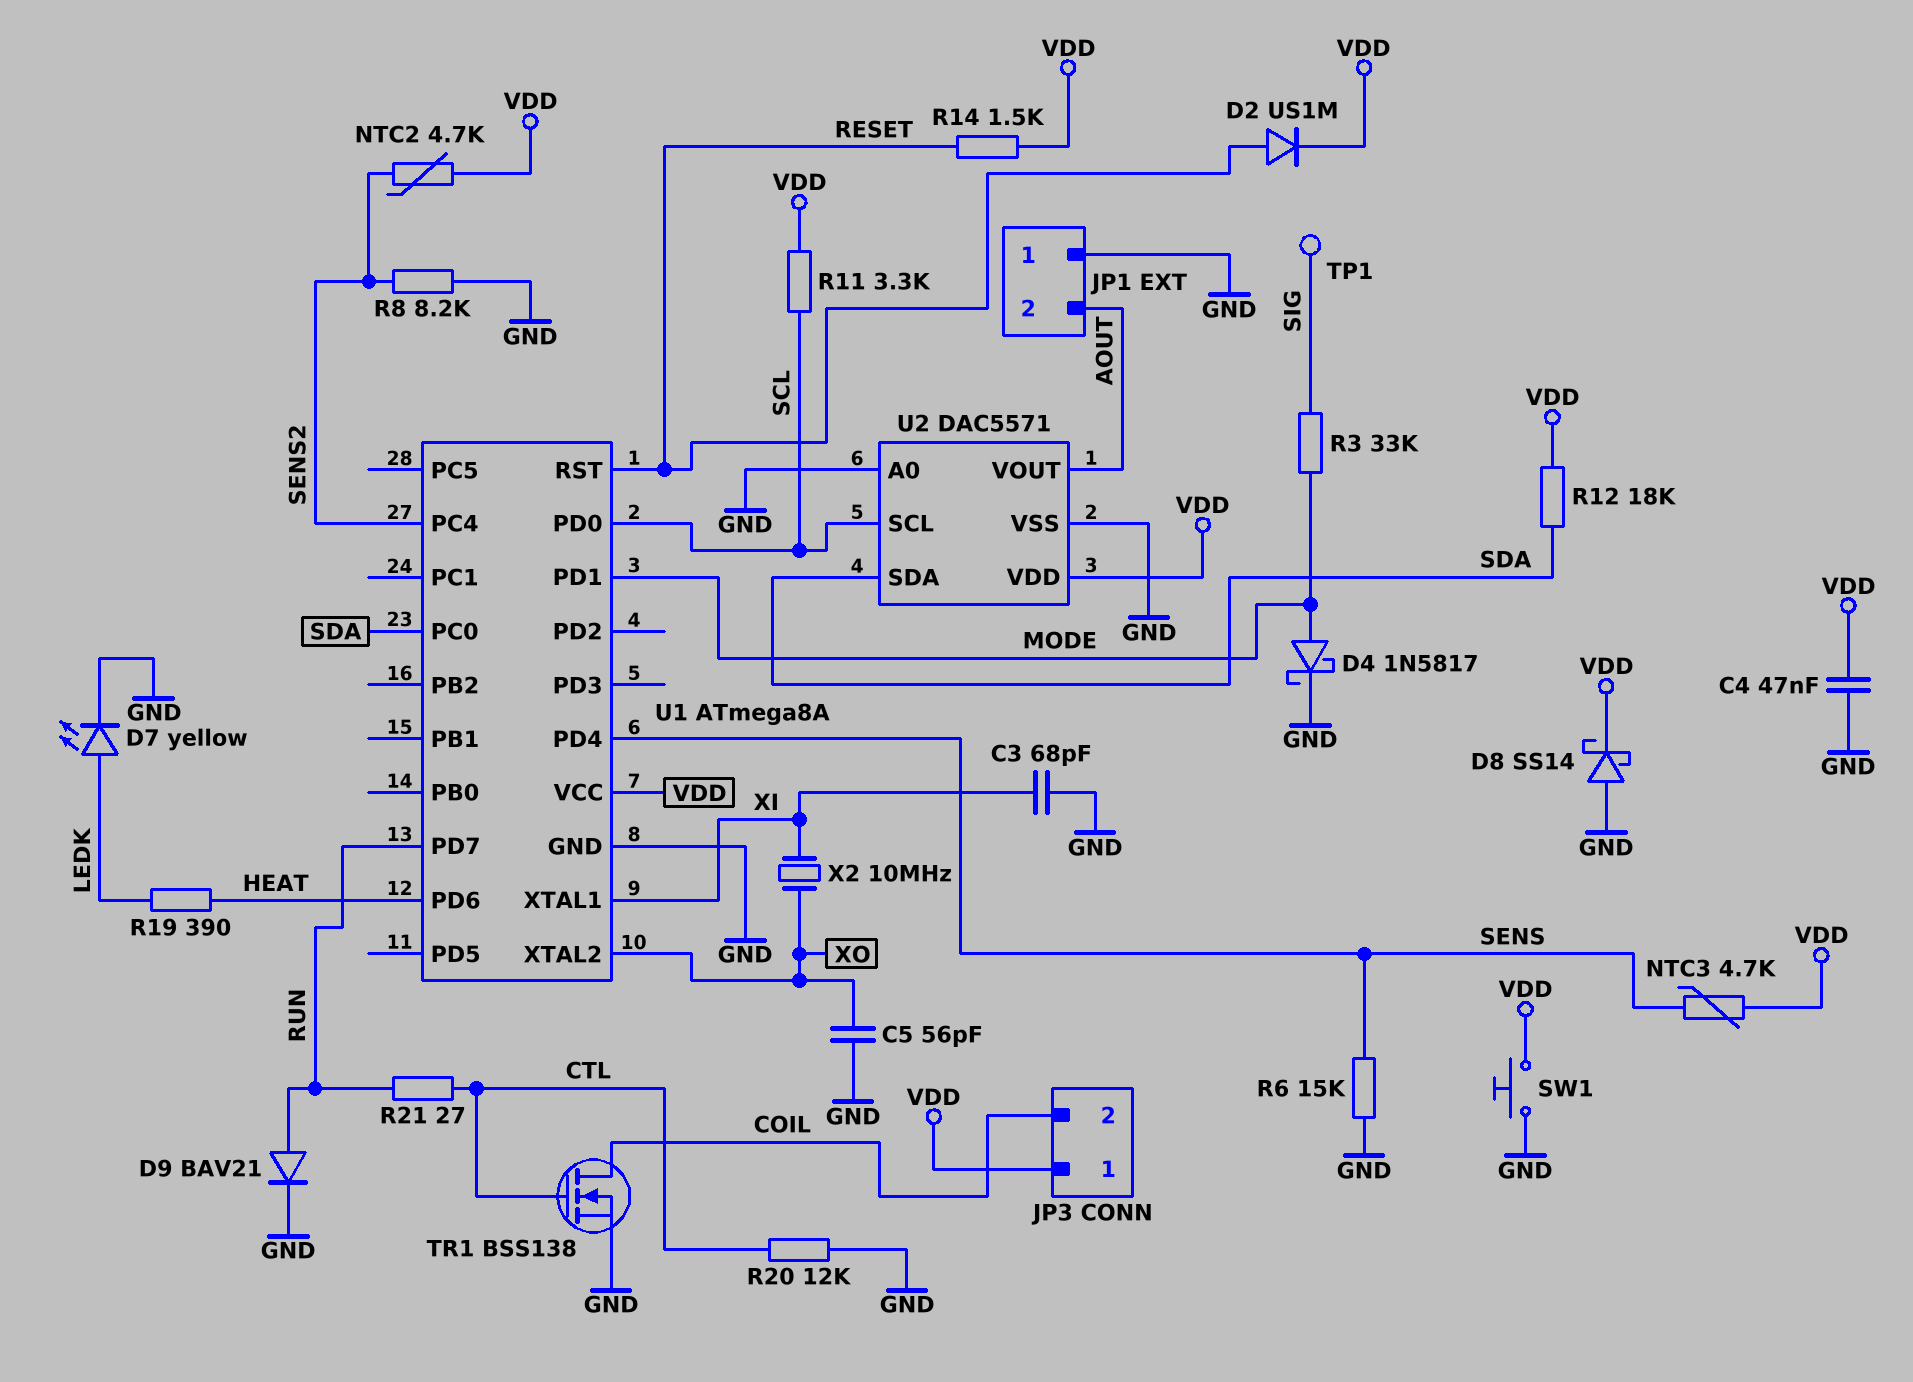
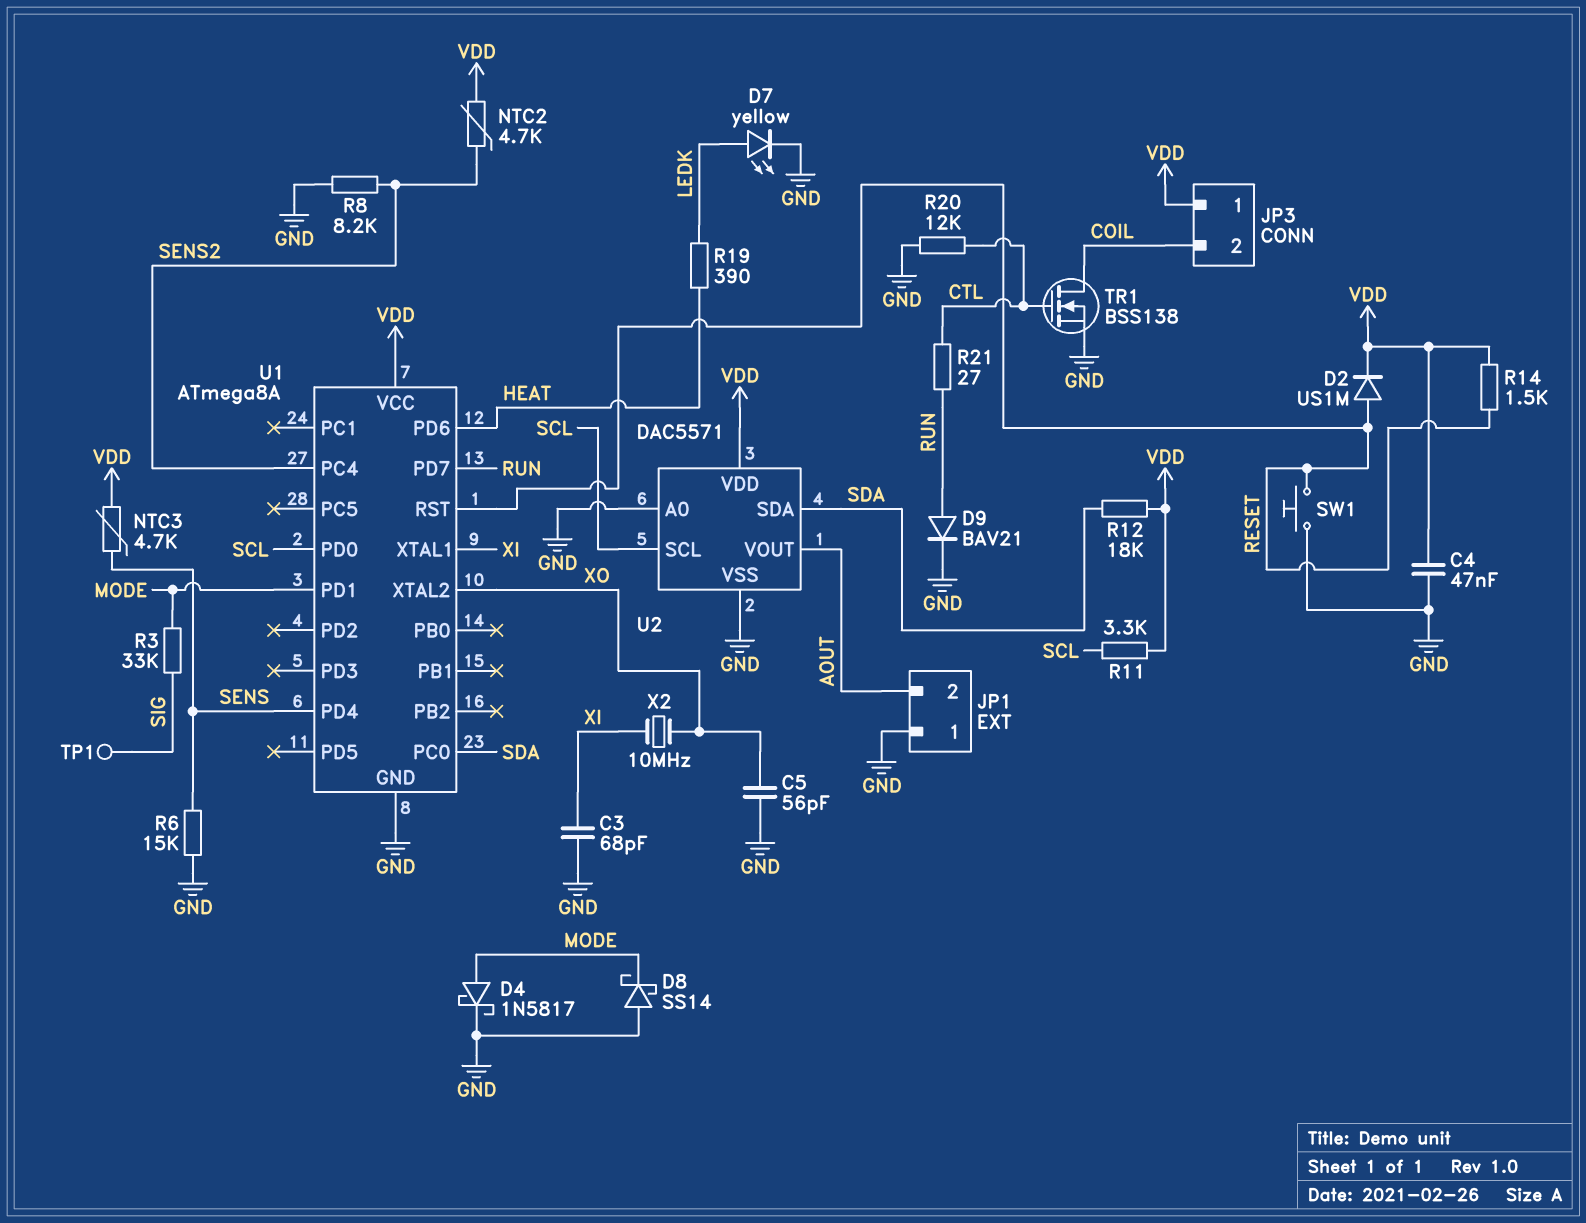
D8: schottky SS14 (A GND, K VDD) -> schottky SS14 (A GND, K MODE)
SW1: button (GND, VDD) -> button (GND, RESET)

